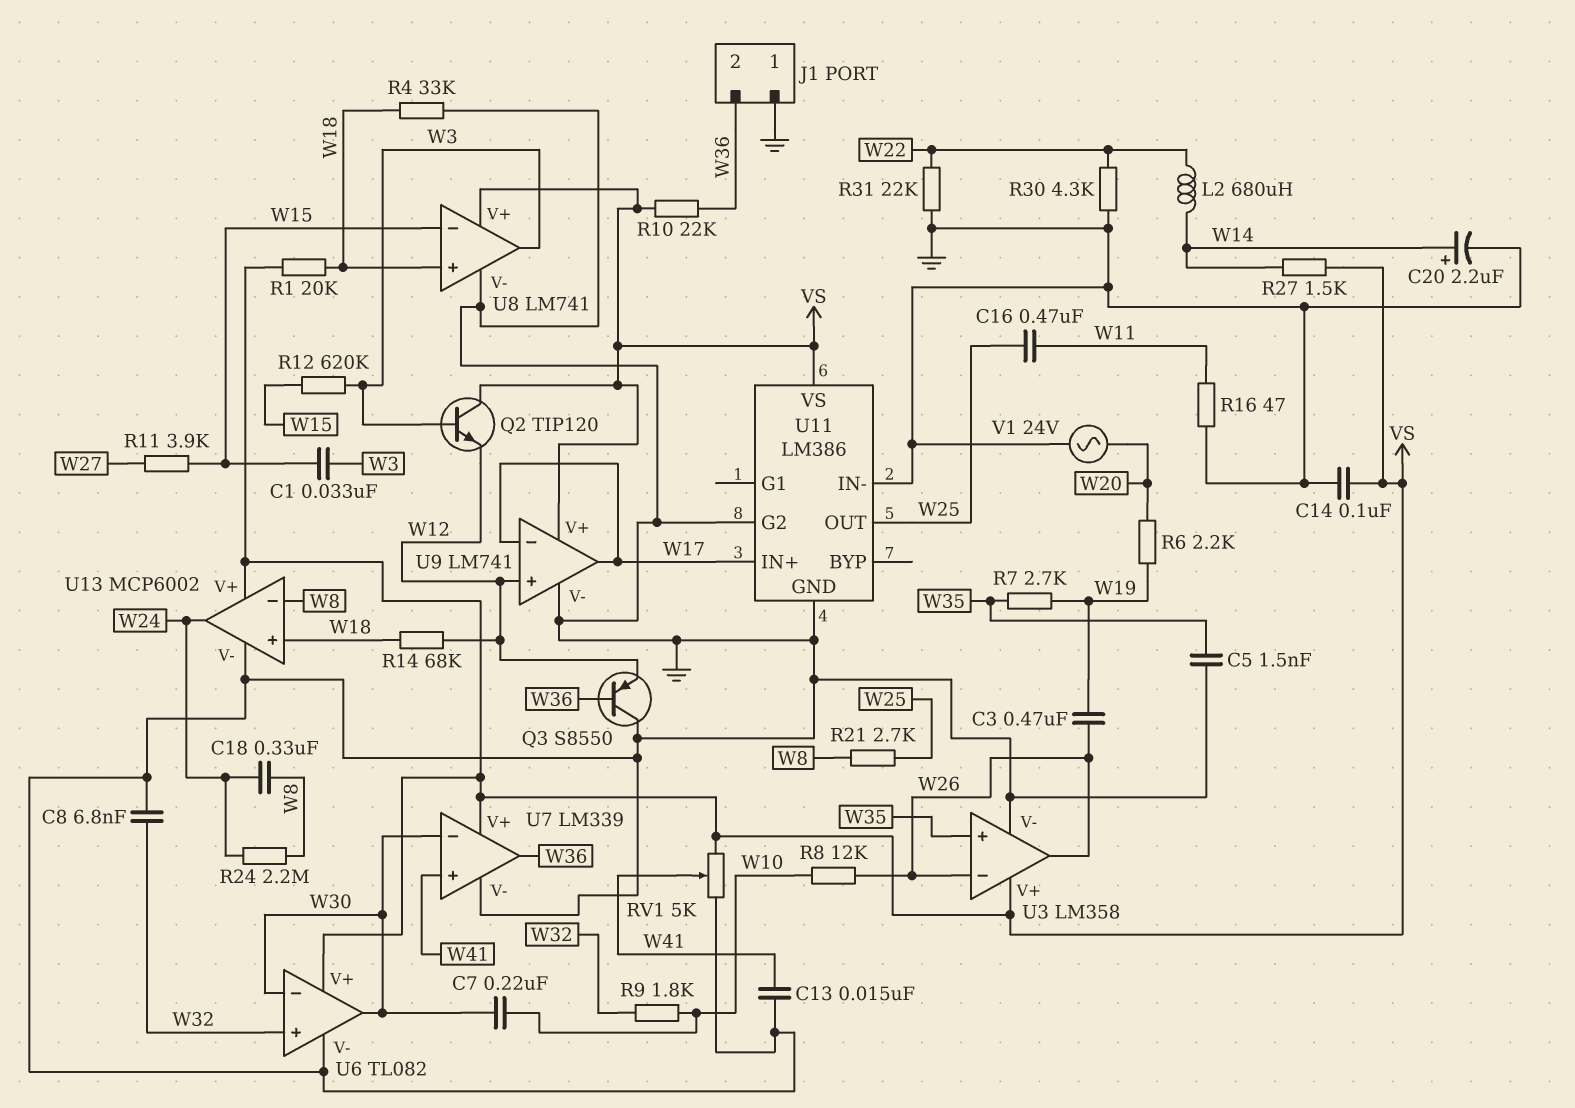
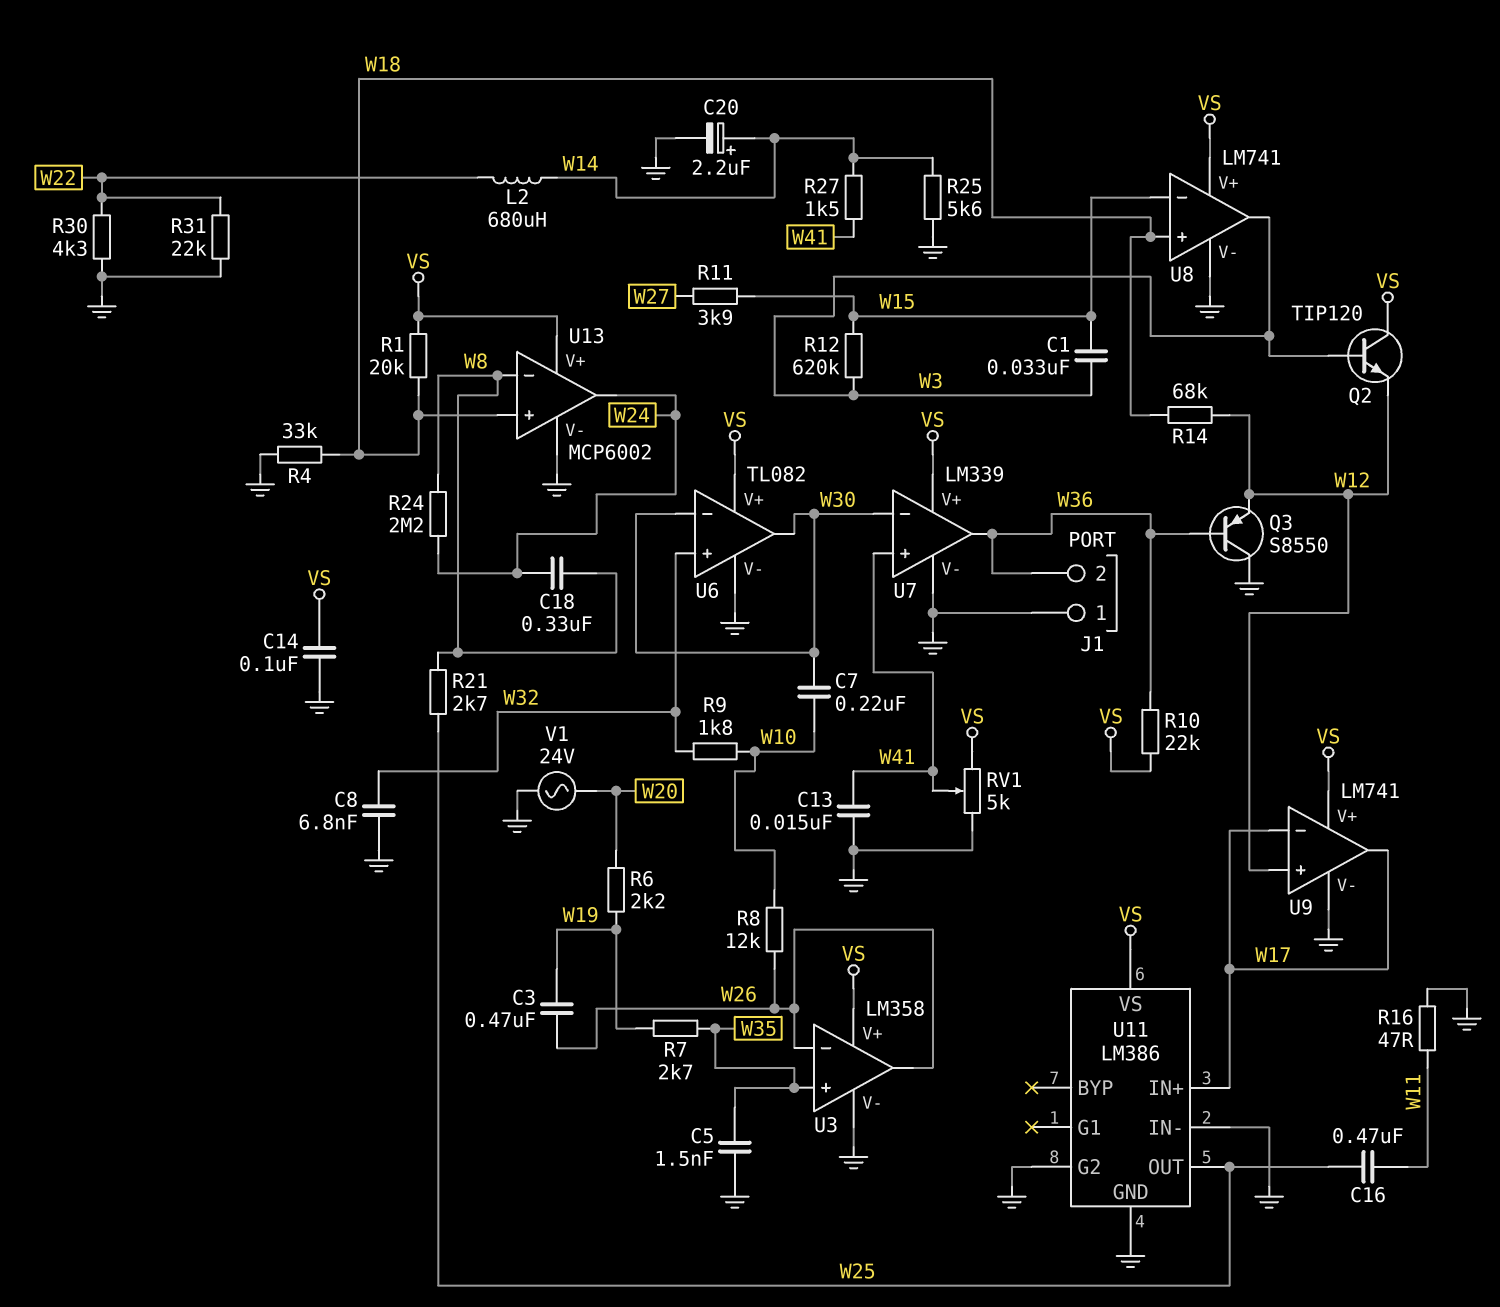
R25: none -> 5.6k (GND, W14)
R27: 1.5k (VS, W14) -> 1.5k (W14, W41)

